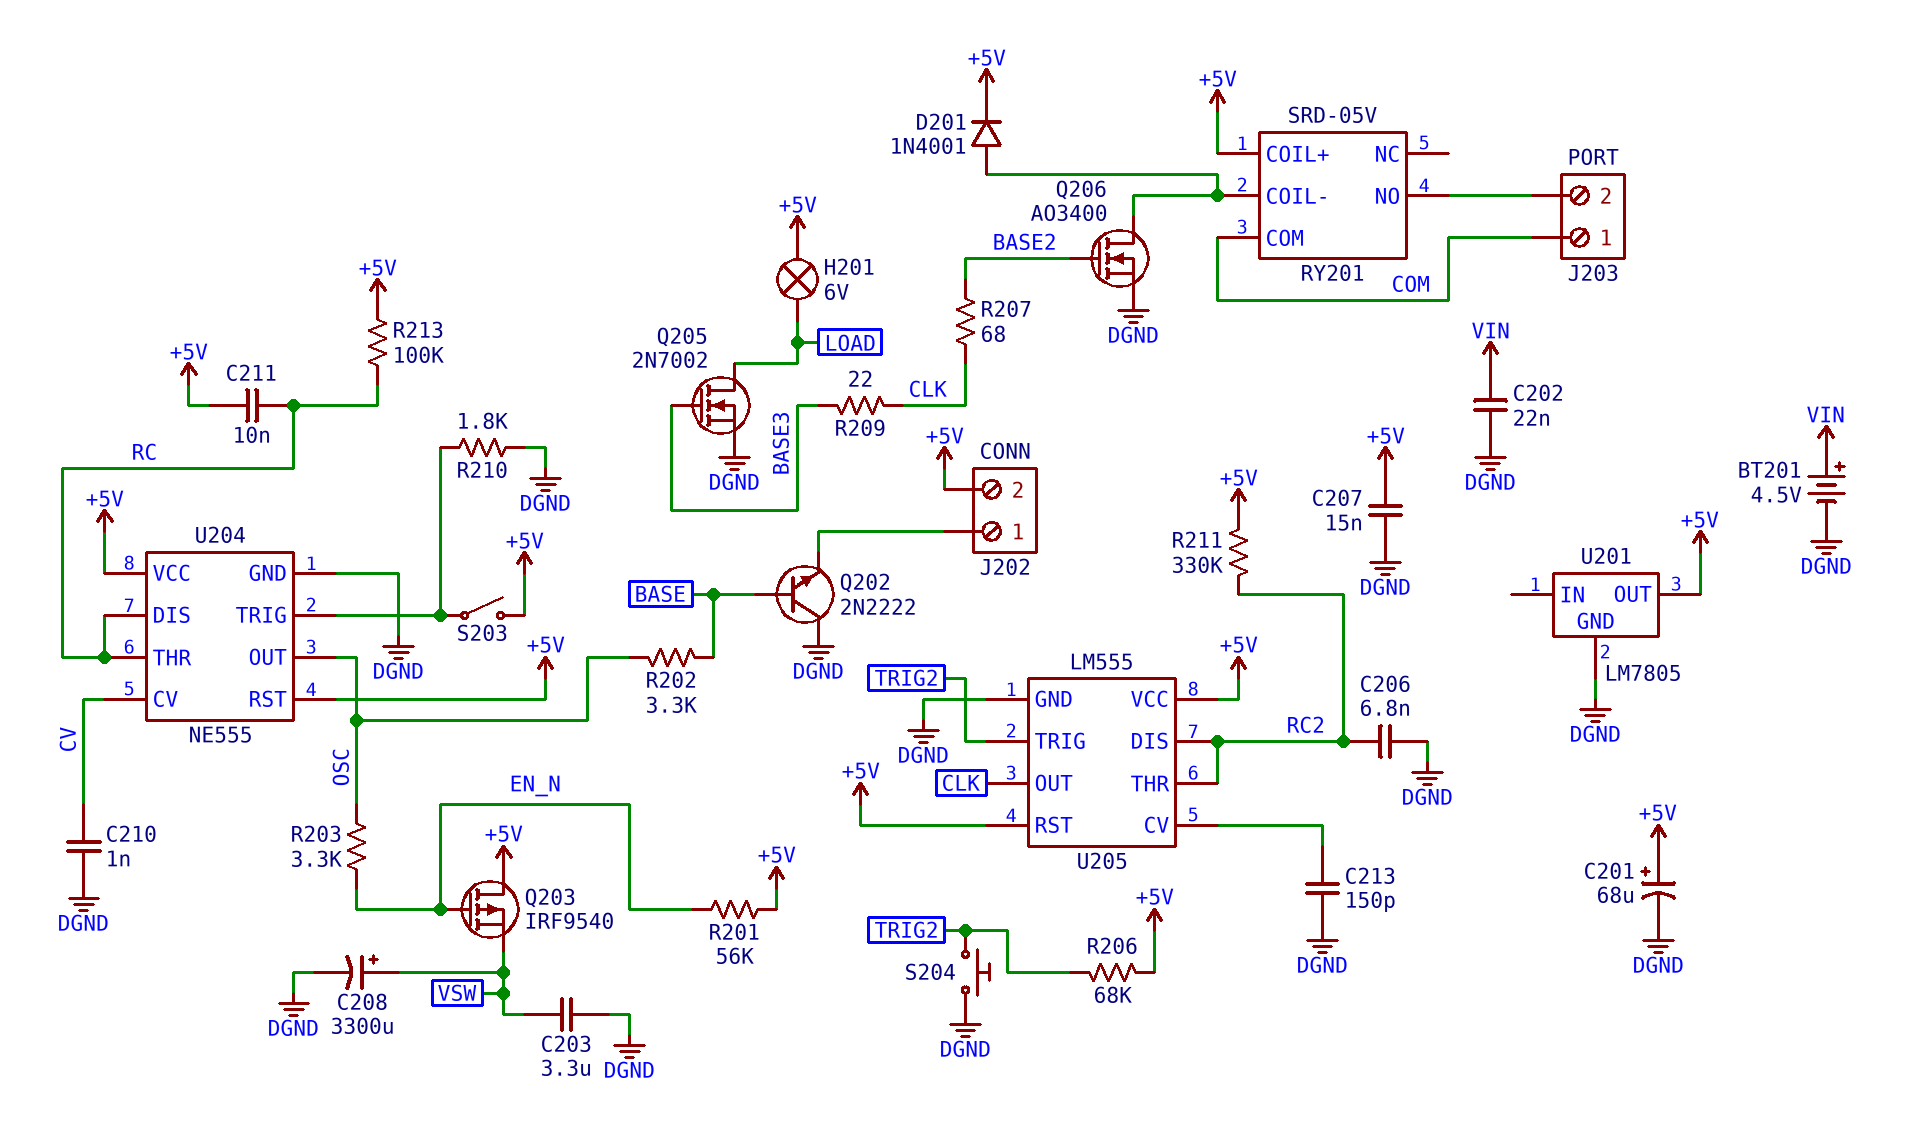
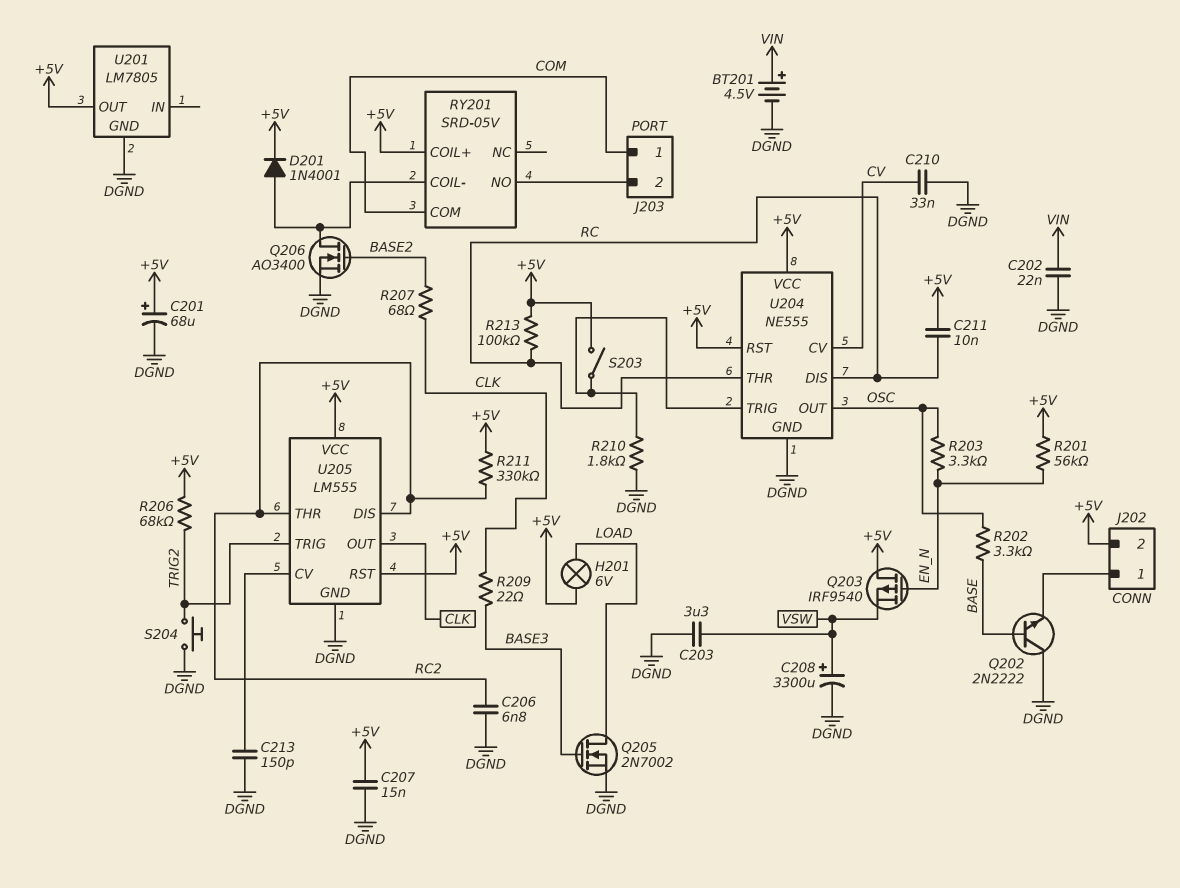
C210: 1nF (CV, DGND) -> 33nF (CV, DGND)

